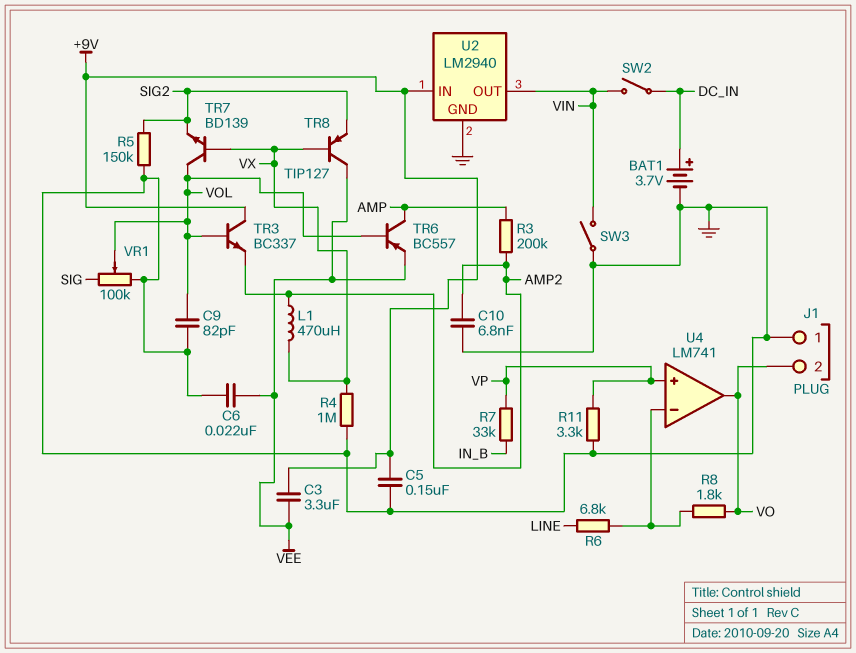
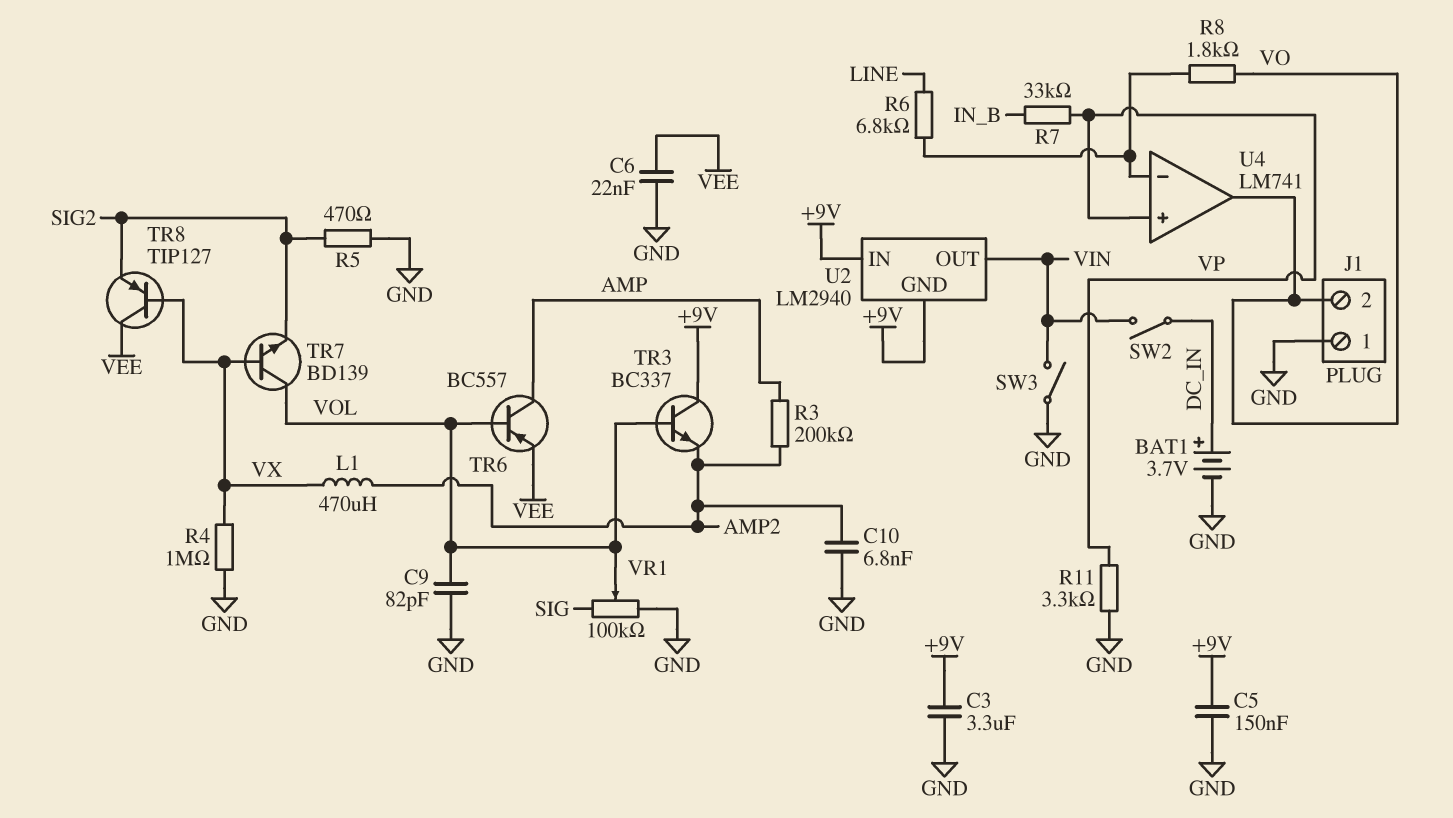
C3: 3.3uF (+9V, VEE) -> 3.3uF (+9V, GND)
R5: 150k (GND, SIG2) -> 470 (GND, SIG2)
U2 pin GND: GND -> +9V

